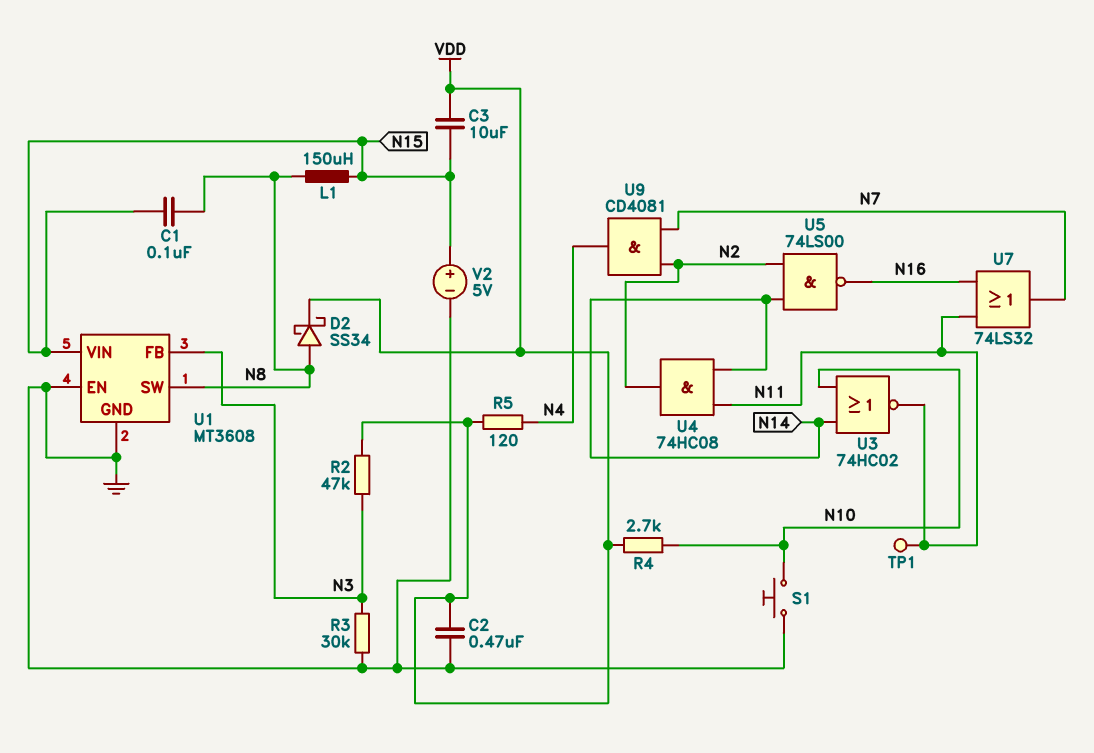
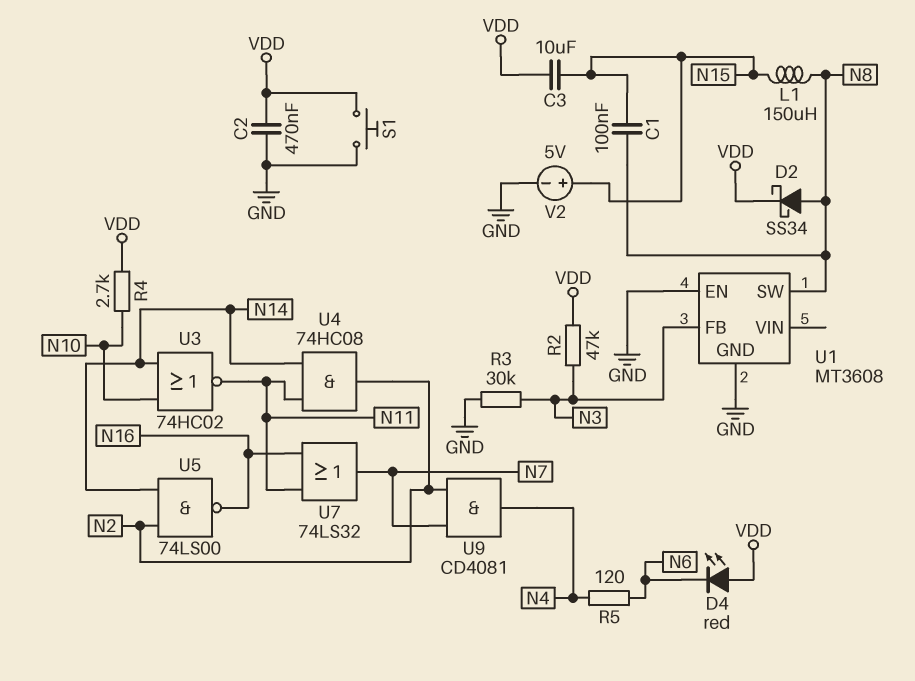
D4: none -> LED red (A VDD, K N6)
R5: 120 (N4, VDD) -> 120 (N4, N6)
S1: button (GND, N10) -> button (GND, VDD)
TP1: test point (N11) -> none
U1 pin VIN: N15 -> none

